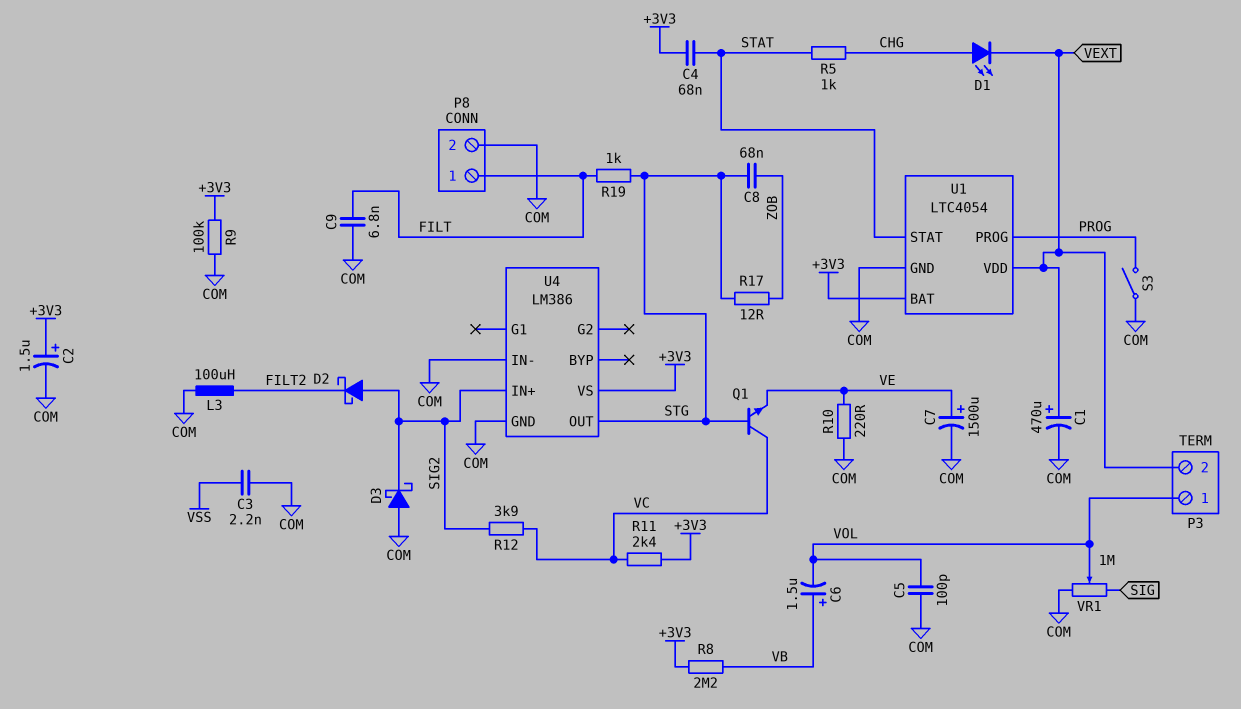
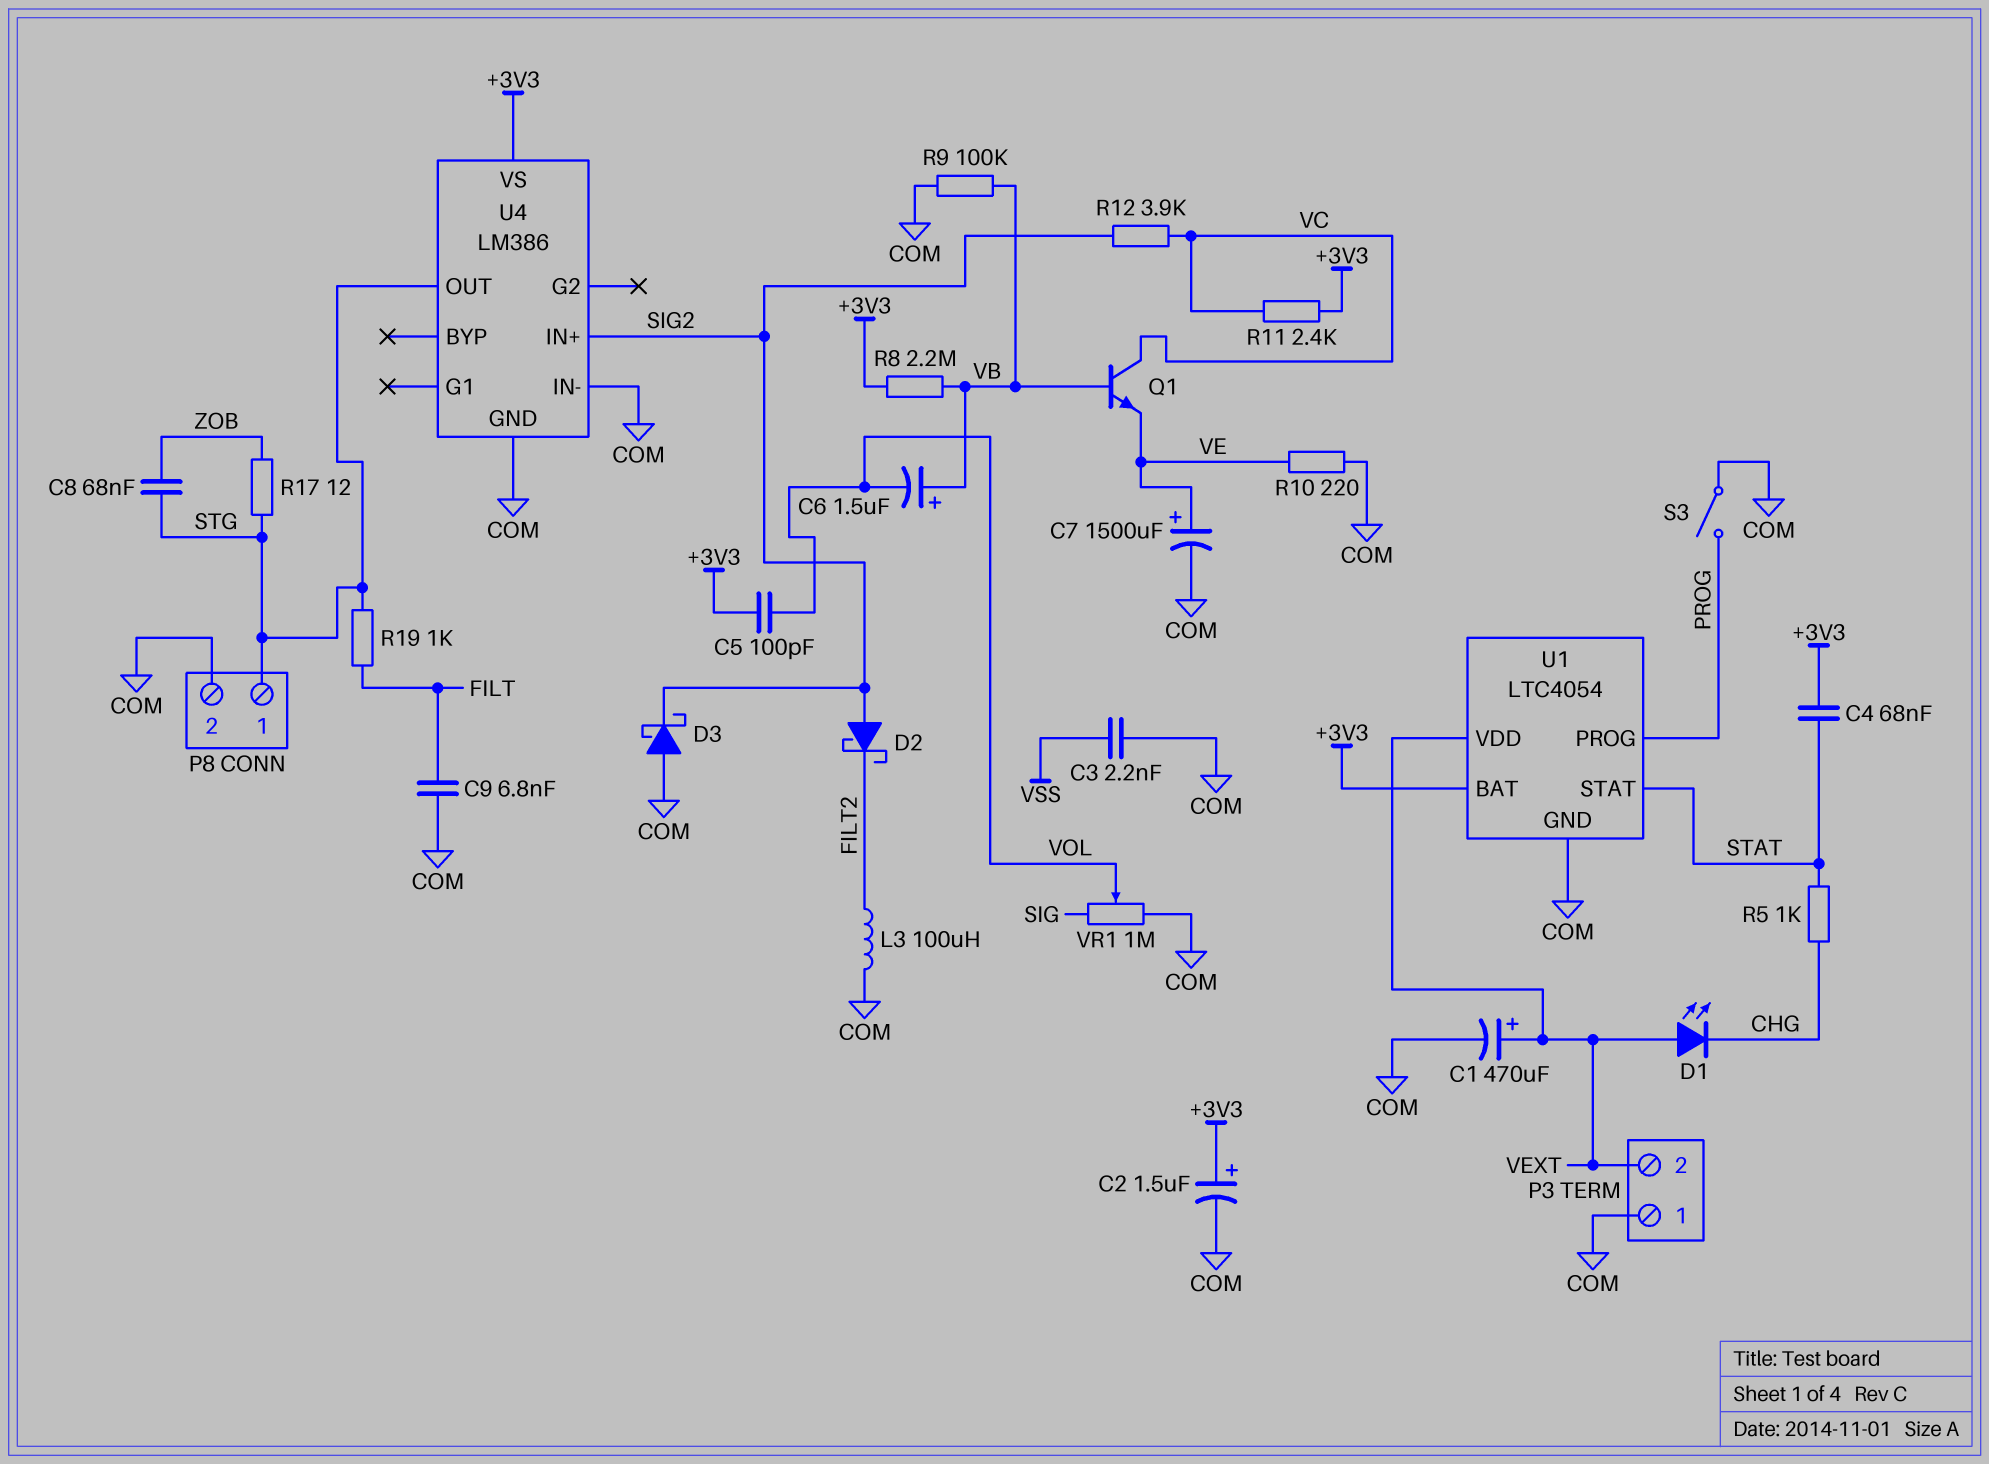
C5: 100pF (COM, VOL) -> 100pF (+3V3, VOL)
D1: LED (A CHG, K VEXT) -> LED (A VEXT, K CHG)
P3 pin 1: VOL -> COM
P8 pin 1: FILT -> STG
Q1: NPN (B STG, C VC, E VE) -> NPN (B VB, C VC, E VE)
R9: 100k (+3V3, COM) -> 100k (COM, VB)

